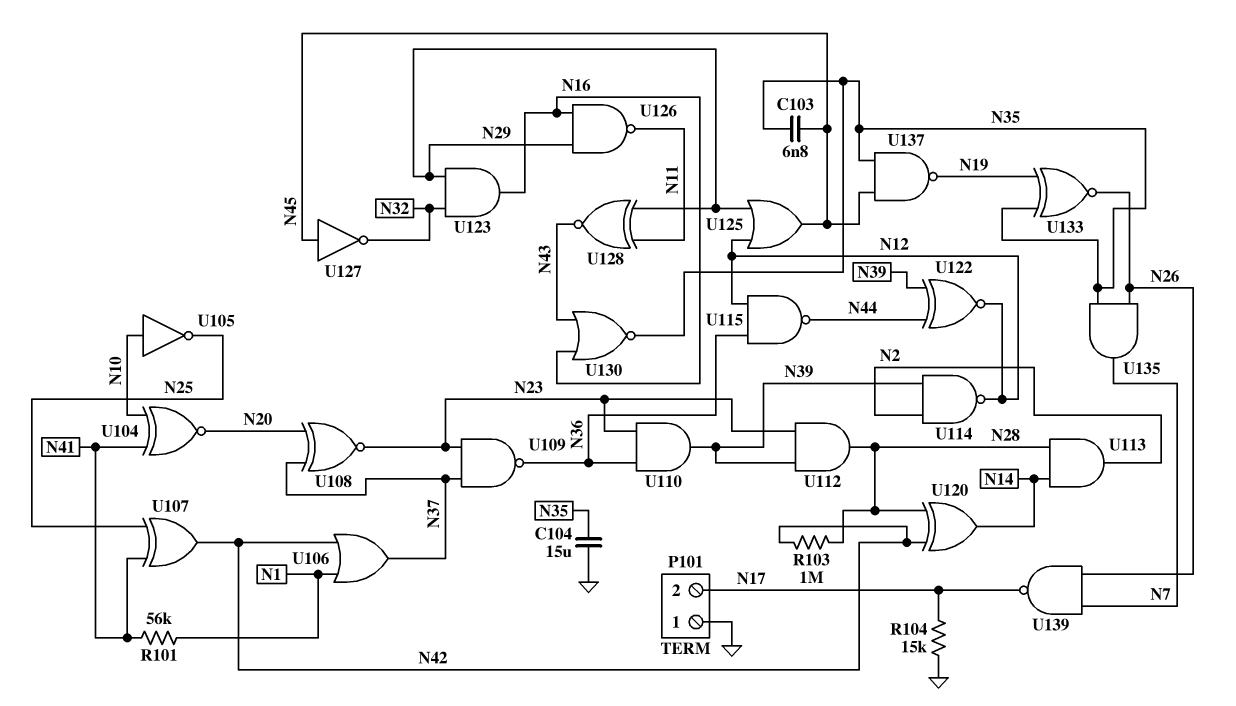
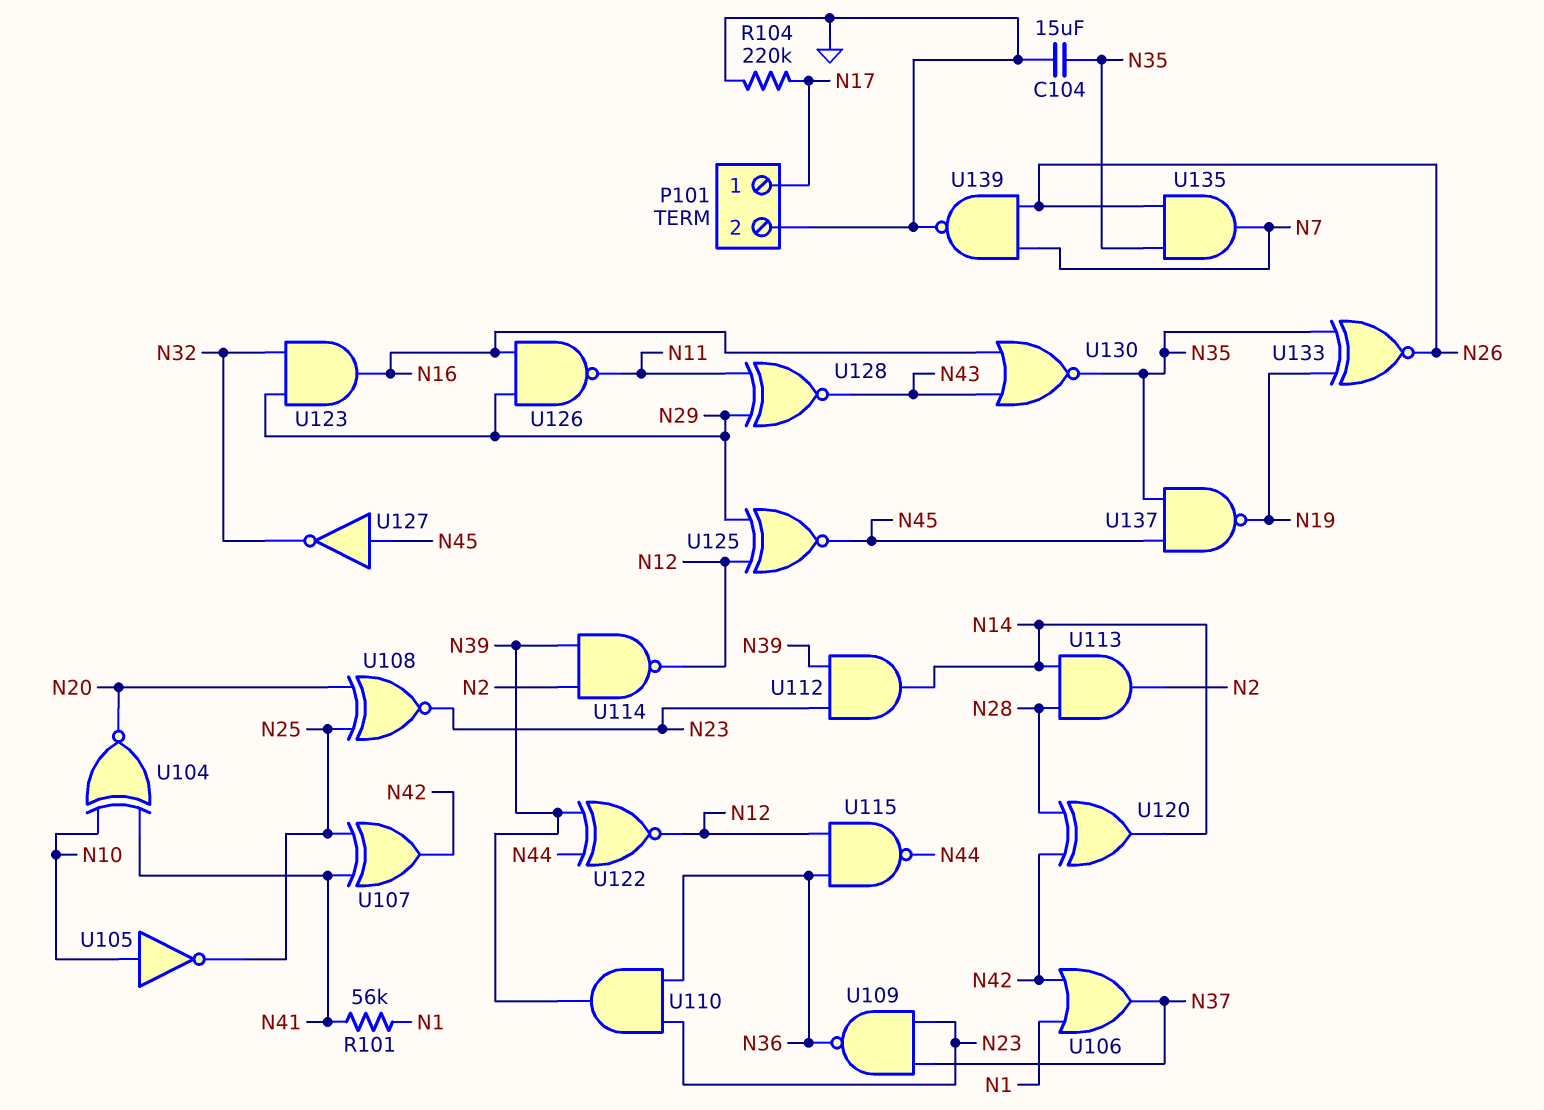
C103: 6.8nF (N35, N45) -> none
P101 pin 1: GND -> N17
P101 pin 2: N17 -> GND
R103: 1M (N28, N42) -> none
R104: 15k (GND, N17) -> 220k (GND, N17)
U108: XNOR (in N20, in N37, out N23) -> XNOR (in N20, in N25, out N23)
U112: AND (in N23, in N39, out N28) -> AND (in N23, in N39, out N14)
U125: OR (in N12, in N29, out N45) -> XNOR (in N12, in N29, out N45)
U139: NAND (in N7, in N26, out N17) -> NAND (in N7, in N26, out GND)

